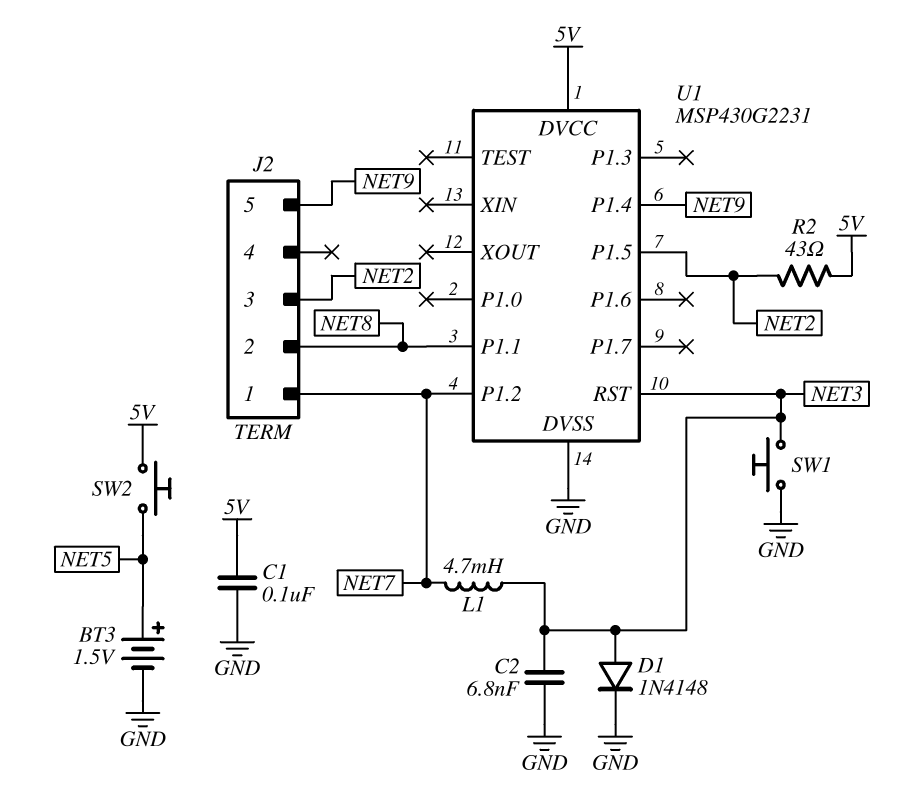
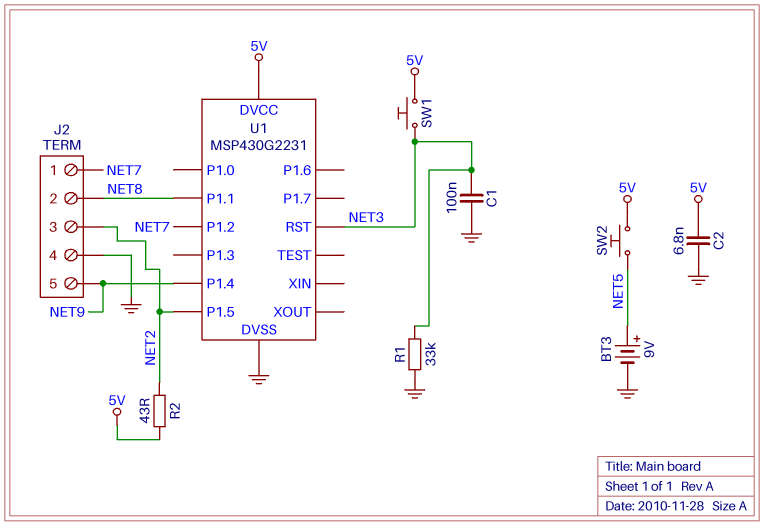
BT3: 1.5V (plus NET5, minus GND) -> 9V (plus NET5, minus GND)
C1: 100nF (5V, GND) -> 100nF (GND, NET3)
C2: 6.8nF (GND, NET3) -> 6.8nF (5V, GND)
D1: diode 1N4148 (A NET3, K GND) -> none
J2 pin 4: none -> GND
L1: 4.7mH (NET3, NET7) -> none
R1: none -> 33k (GND, NET3)
SW1: button (GND, NET3) -> button (5V, NET3)

